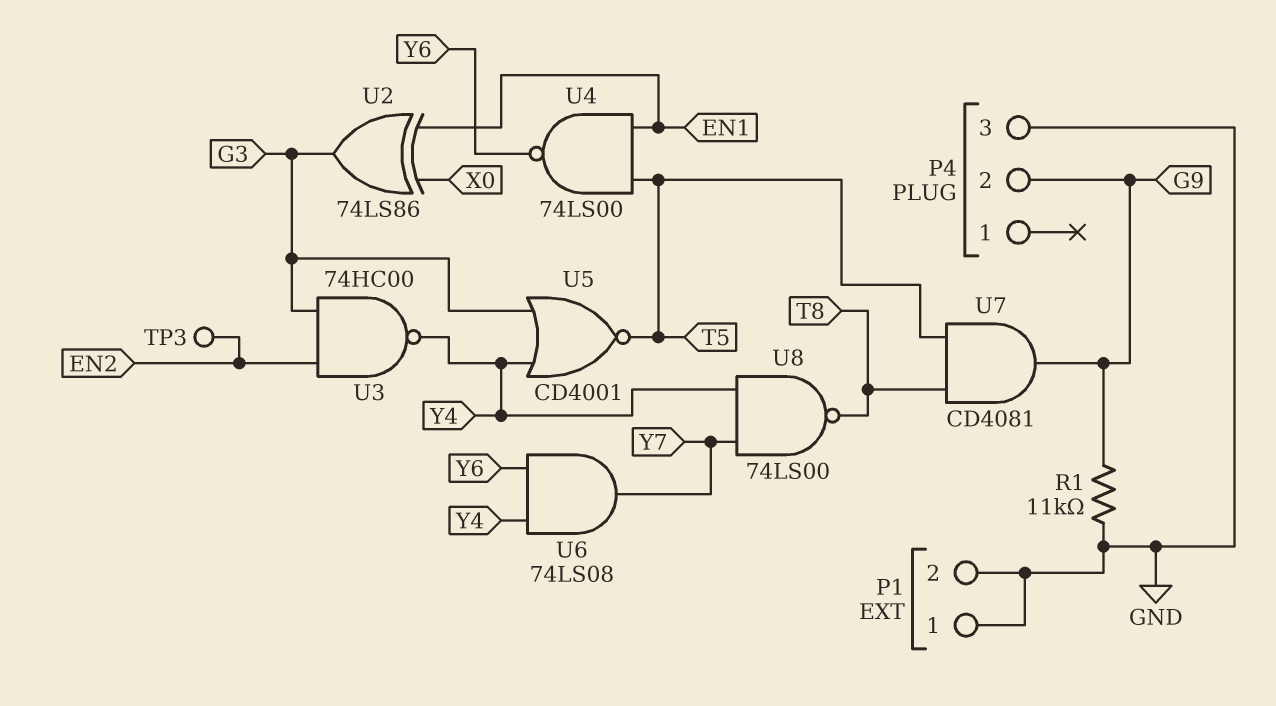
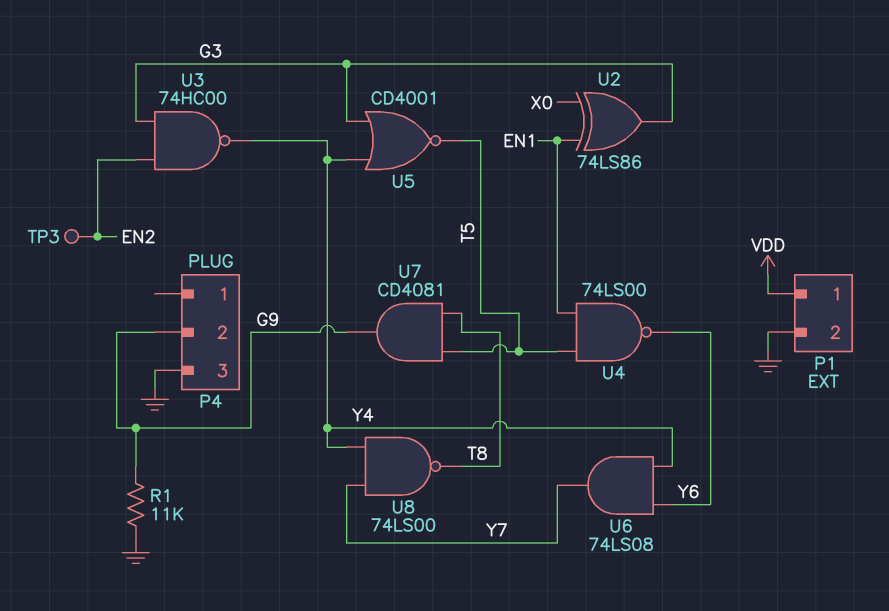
P1 pin 1: GND -> VDD

